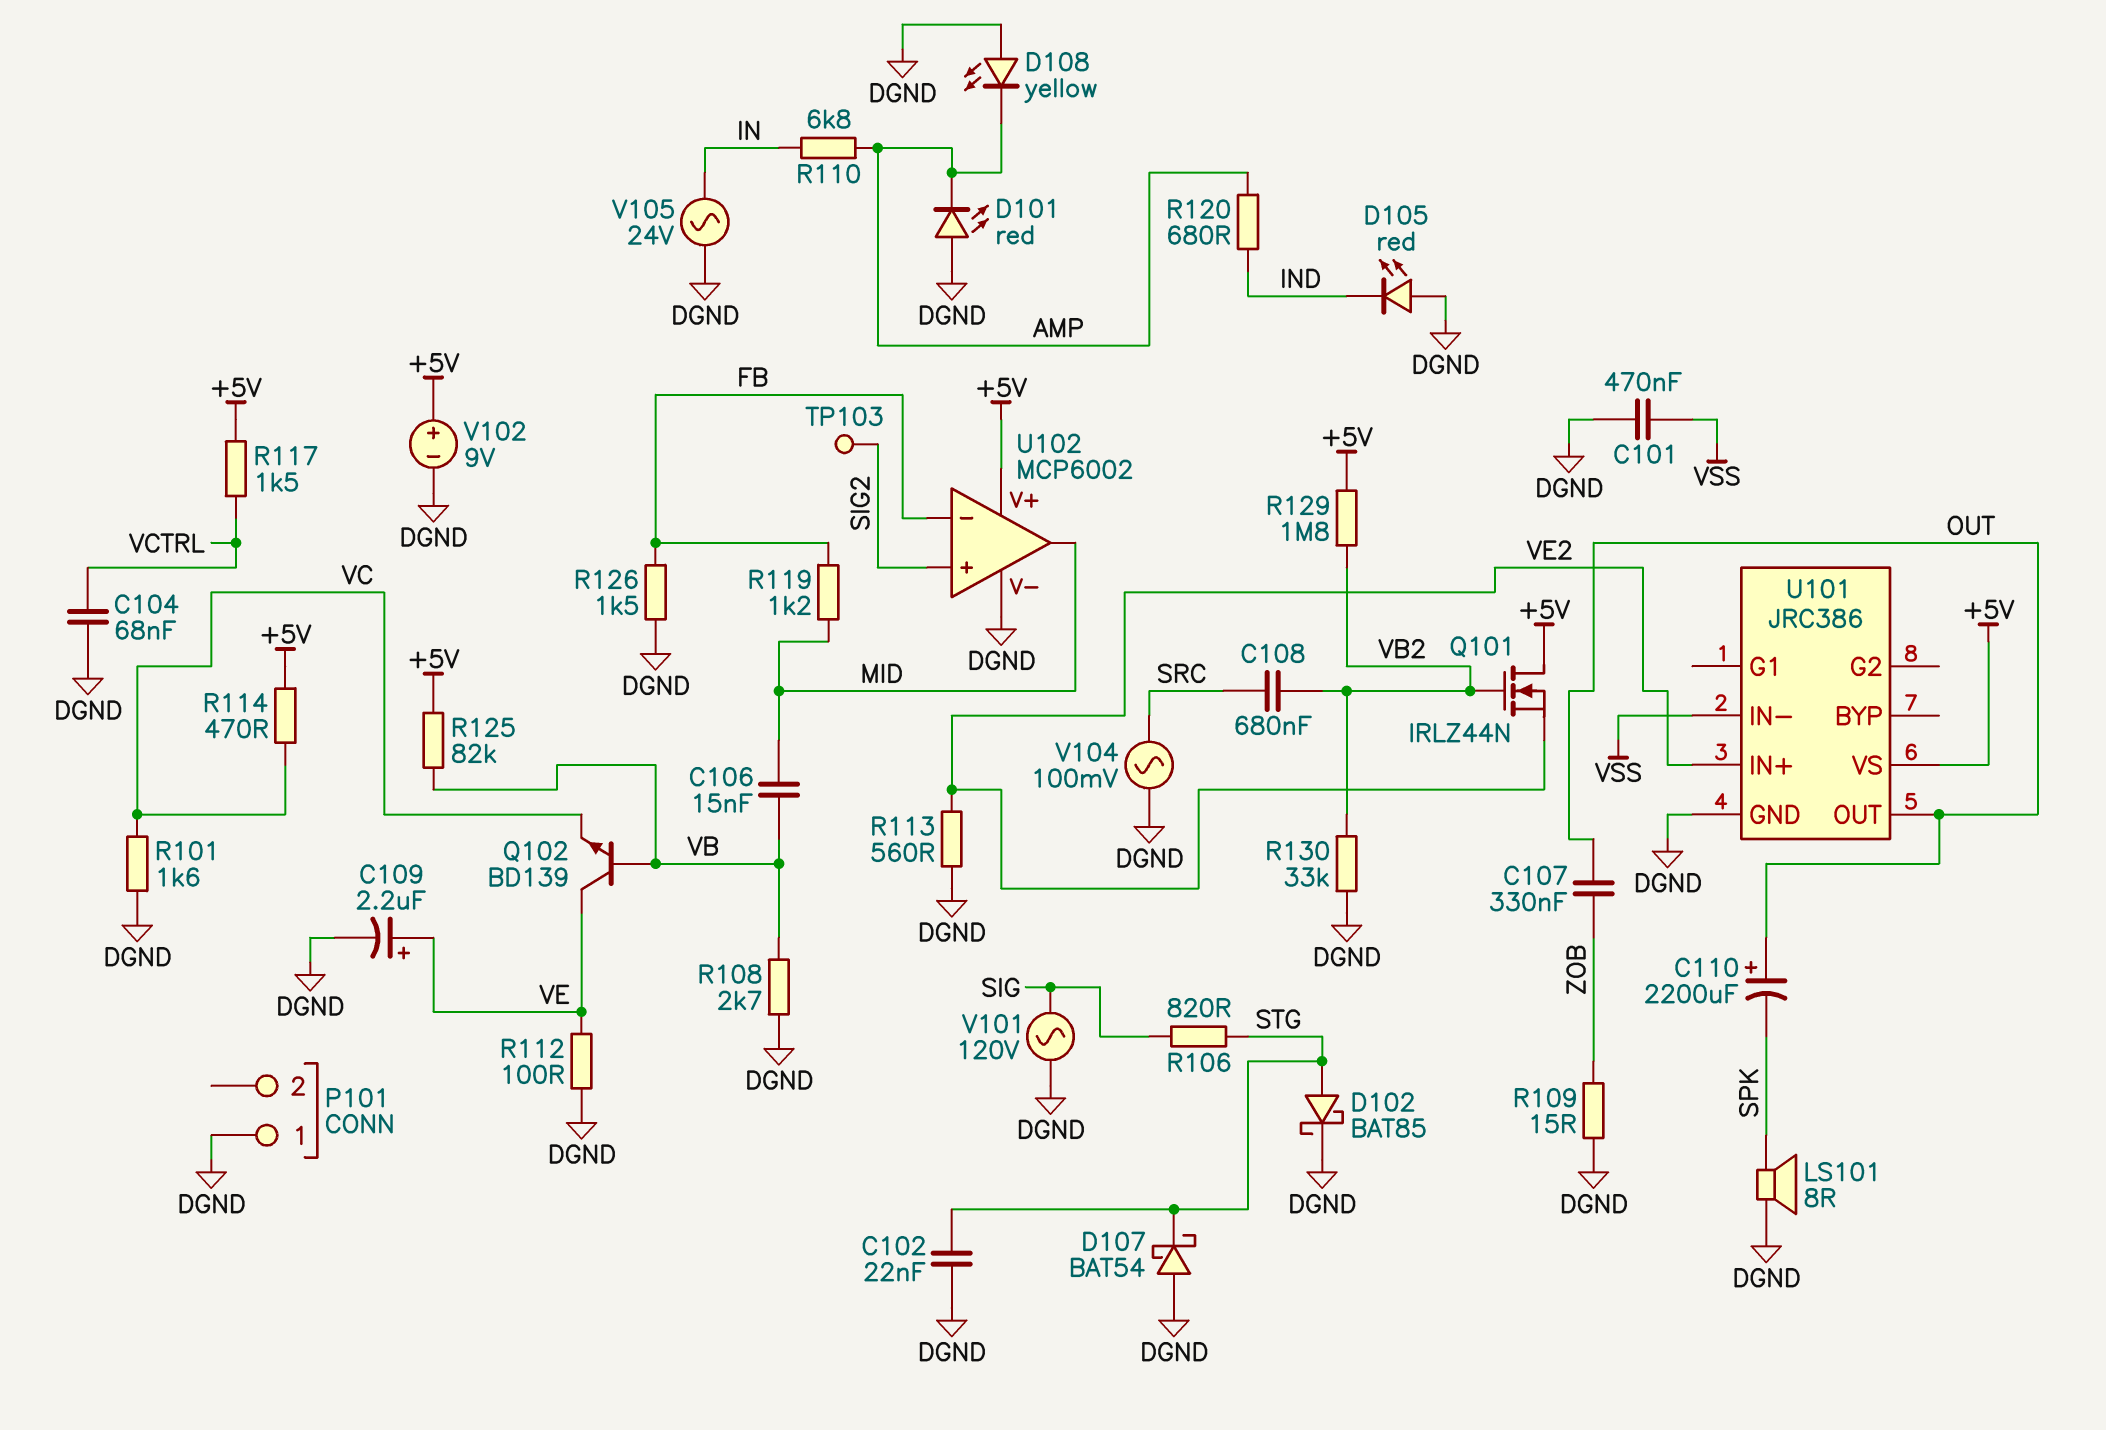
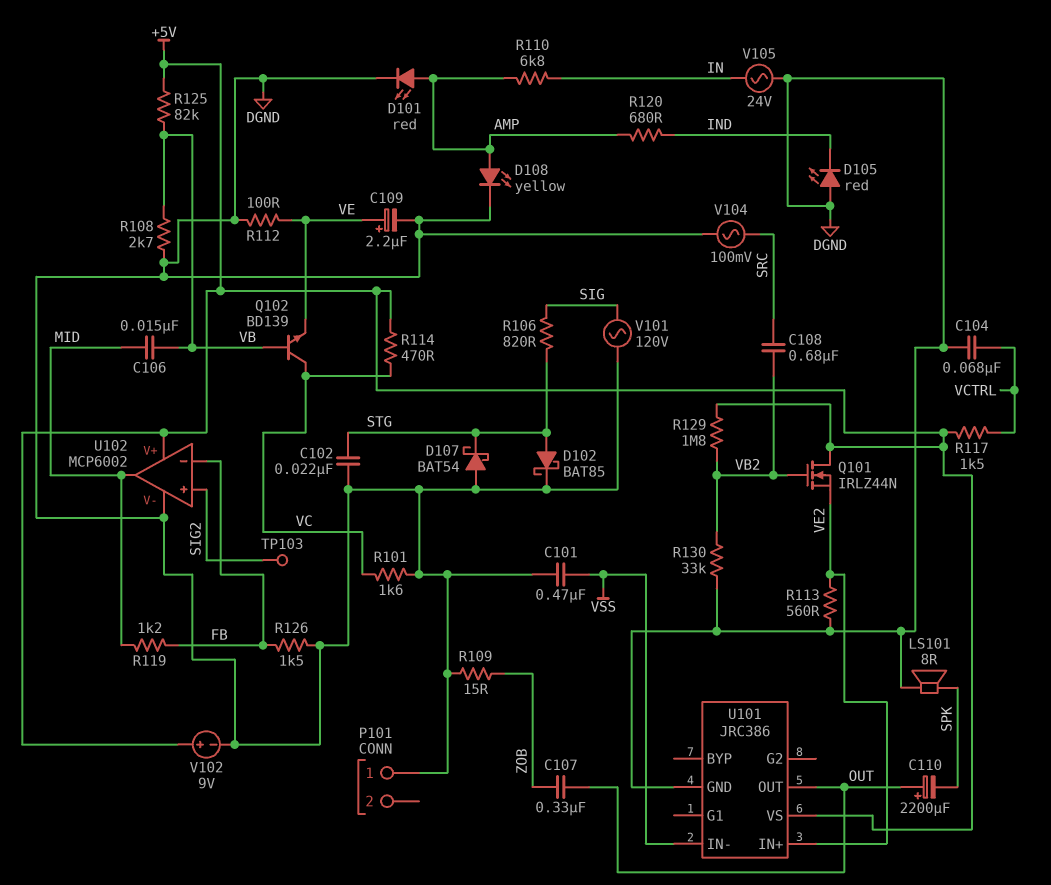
D101: LED red (A DGND, K AMP) -> LED red (A AMP, K DGND)
D108: LED yellow (A DGND, K AMP) -> LED yellow (A AMP, K DGND)
Q102: NPN BD139 (B VB, C VE, E VC) -> NPN BD139 (B VB, C VC, E VE)

